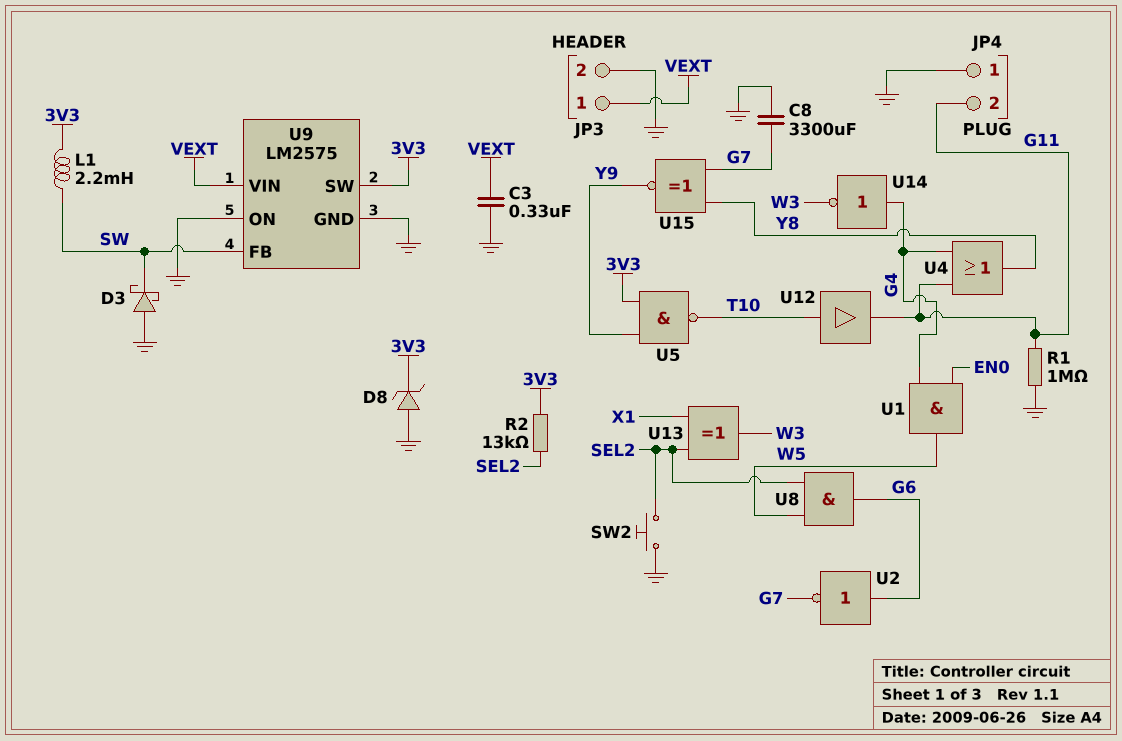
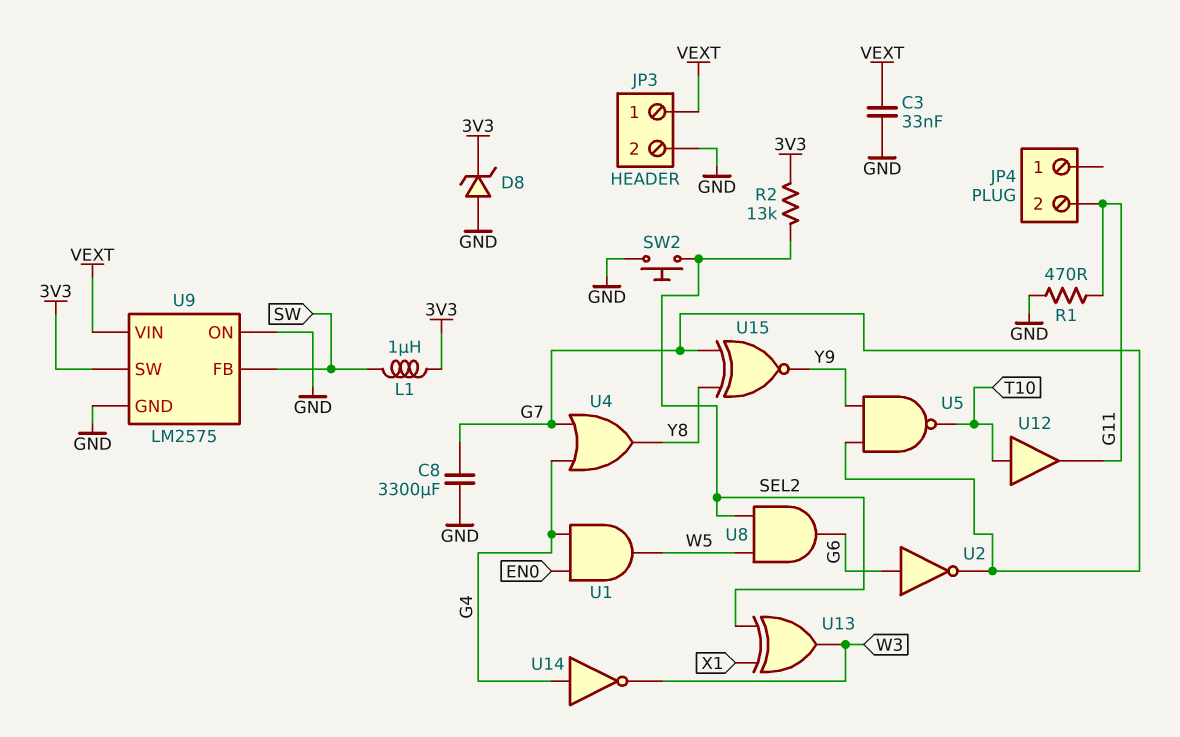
C3: 330nF (GND, VEXT) -> 33nF (GND, VEXT)
D3: schottky (A GND, K SW) -> none
JP4 pin 1: GND -> none
L1: 2.2mH (3V3, SW) -> 1uH (3V3, SW)
R1: 1M (G11, GND) -> 470 (G11, GND)
U4: OR (in G4, in G11, out Y8) -> OR (in G4, in G7, out Y8)
U5: NAND (in 3V3, in Y9, out T10) -> NAND (in G7, in Y9, out T10)

